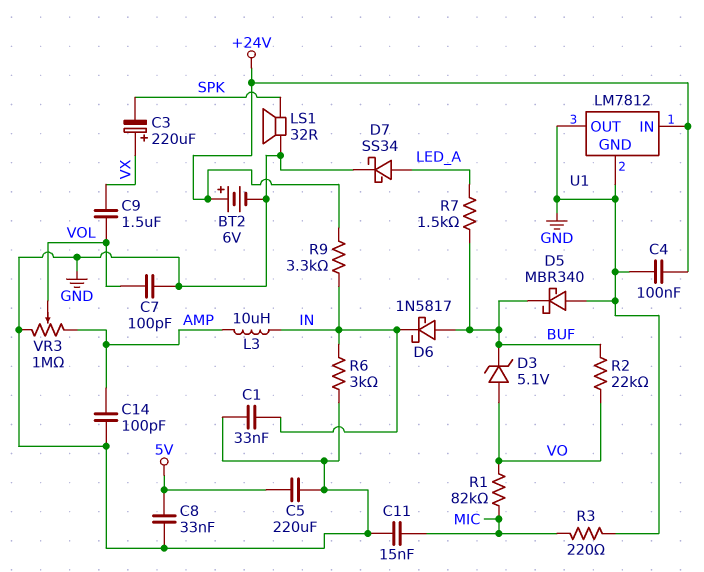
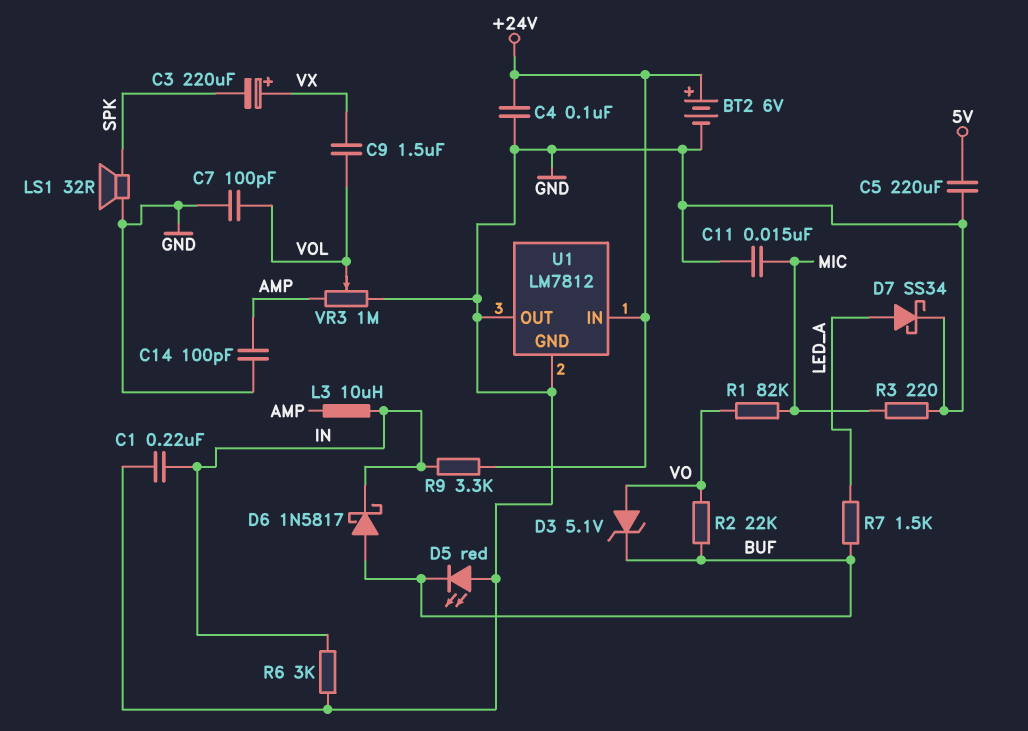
C1: 33nF (GND, IN) -> 220nF (GND, IN)
C8: 33nF (5V, GND) -> none
D5: schottky MBR340 (A GND, K BUF) -> LED red (A GND, K BUF)

